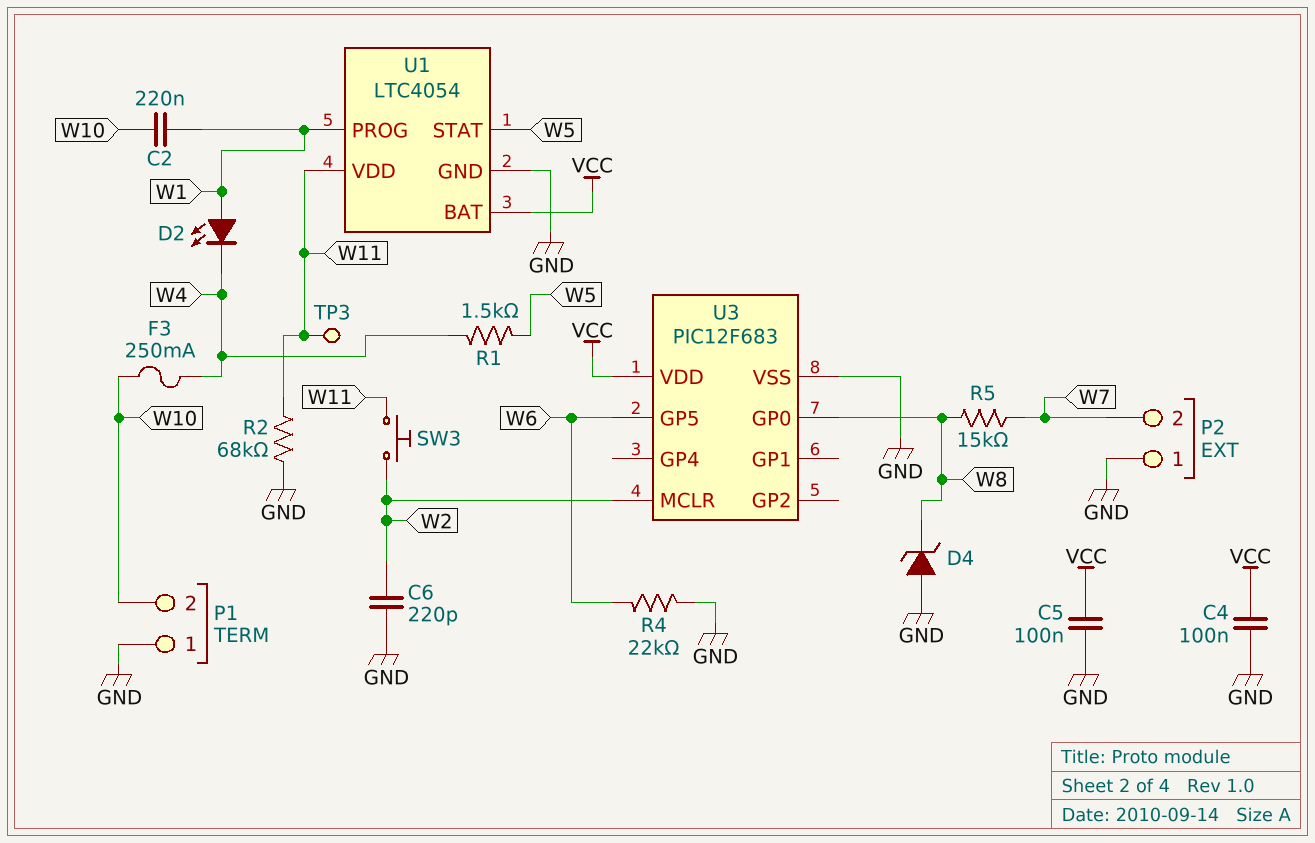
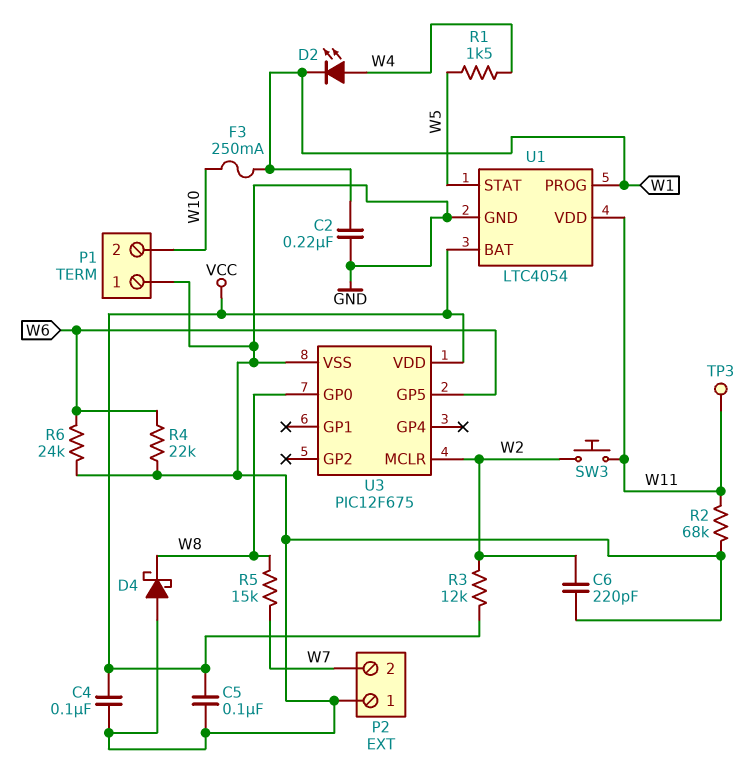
C2: 220nF (W1, W10) -> 220nF (GND, W1)
D2: LED (A W1, K W4) -> LED (A W4, K W1)
D4: zener (A GND, K W8) -> schottky (A GND, K W8)
F3: 250mA (W4, W10) -> 250mA (W1, W10)
R3: none -> 12k (VCC, W2)
R6: none -> 24k (GND, W6)
U3: PIC12F683 -> PIC12F675

